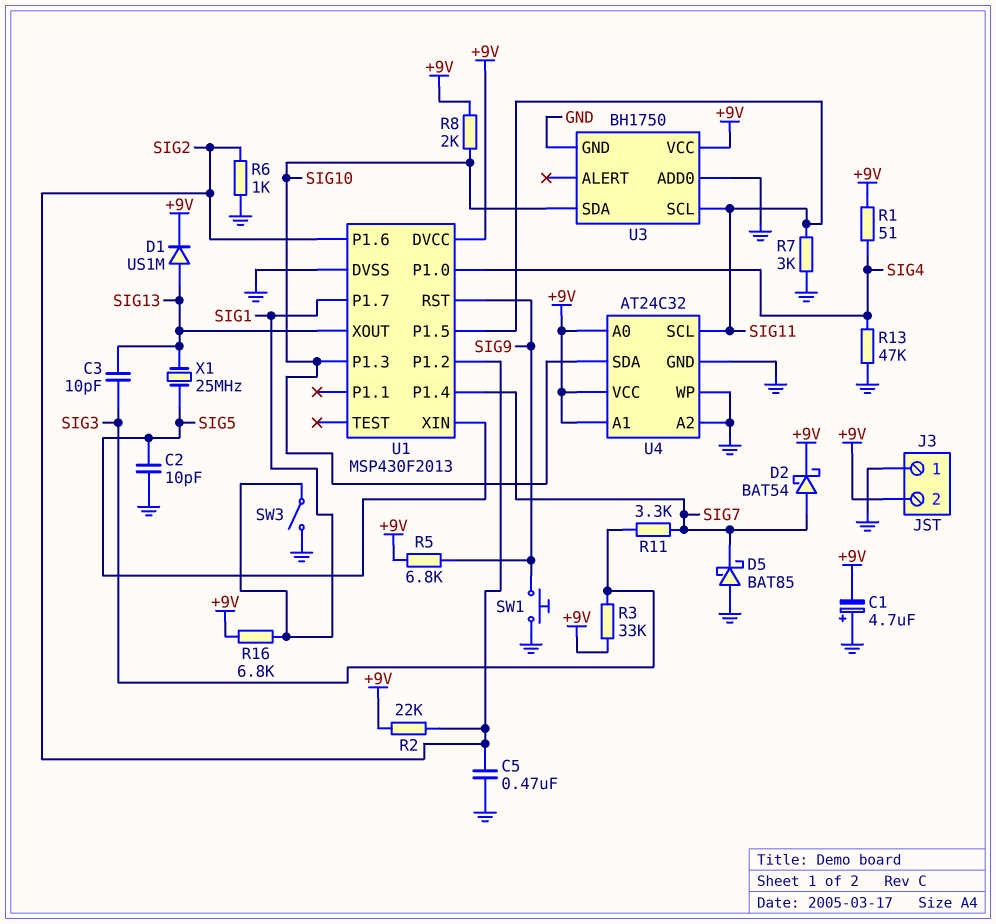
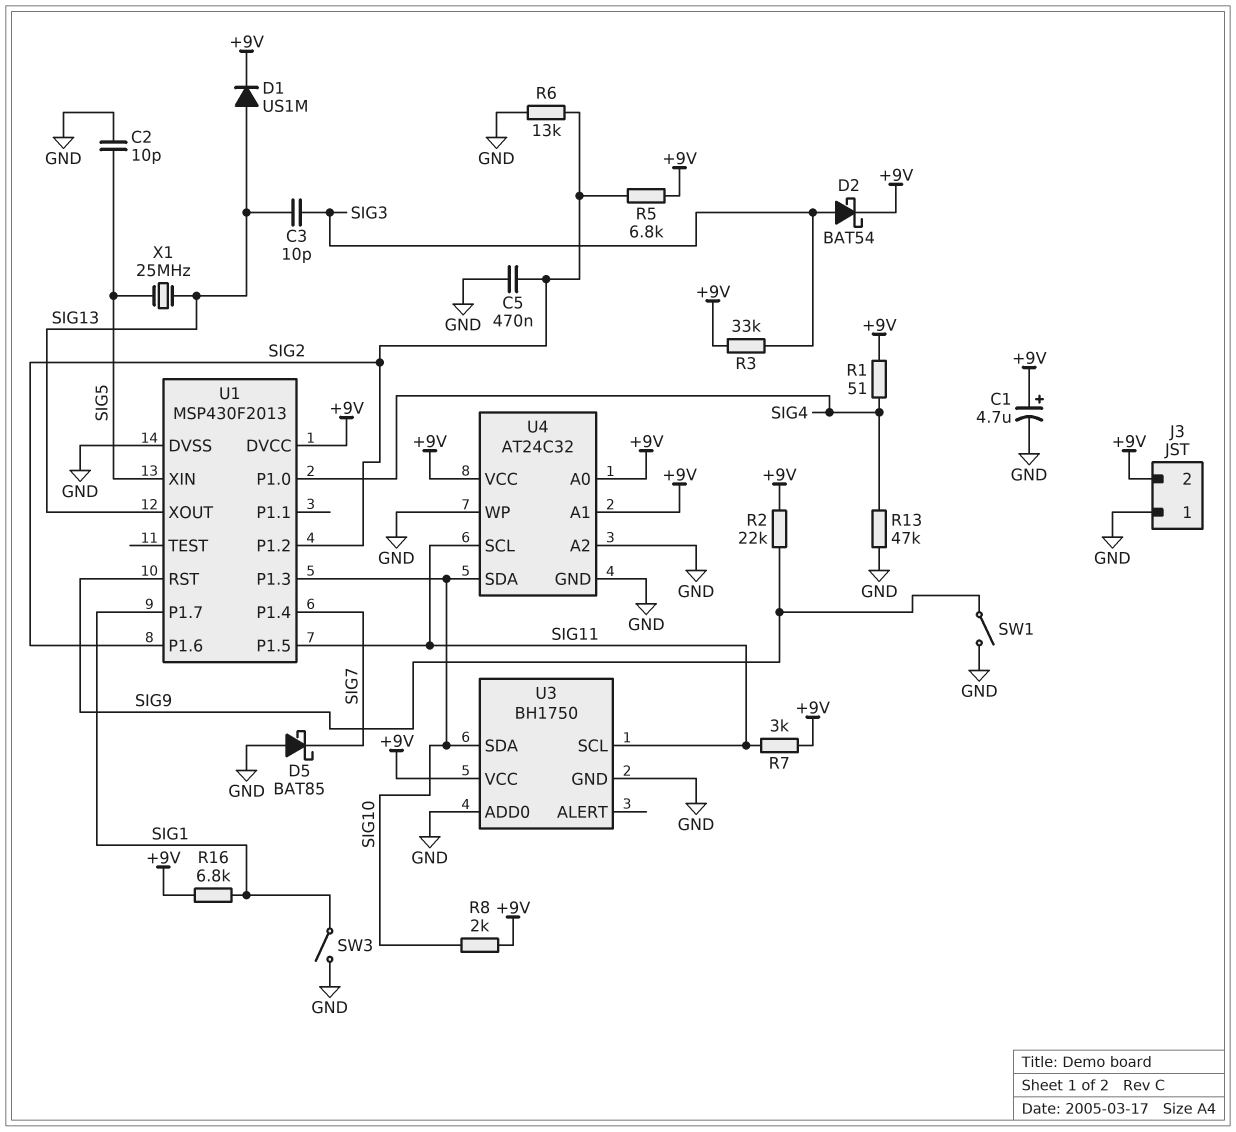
C1: 4.7uF (plus GND, minus +9V) -> 4.7uF (plus +9V, minus GND)
D2: schottky BAT54 (A SIG7, K +9V) -> schottky BAT54 (A SIG3, K +9V)
R2: 22k (+9V, SIG2) -> 22k (+9V, SIG9)
R5: 6.8k (+9V, SIG9) -> 6.8k (+9V, SIG2)
R6: 1k (GND, SIG2) -> 13k (GND, SIG2)
R7: 3k (GND, SIG11) -> 3k (+9V, SIG11)
R11: 3.3k (SIG3, SIG7) -> none
SW1: button (GND, SIG9) -> switch (GND, SIG9)

